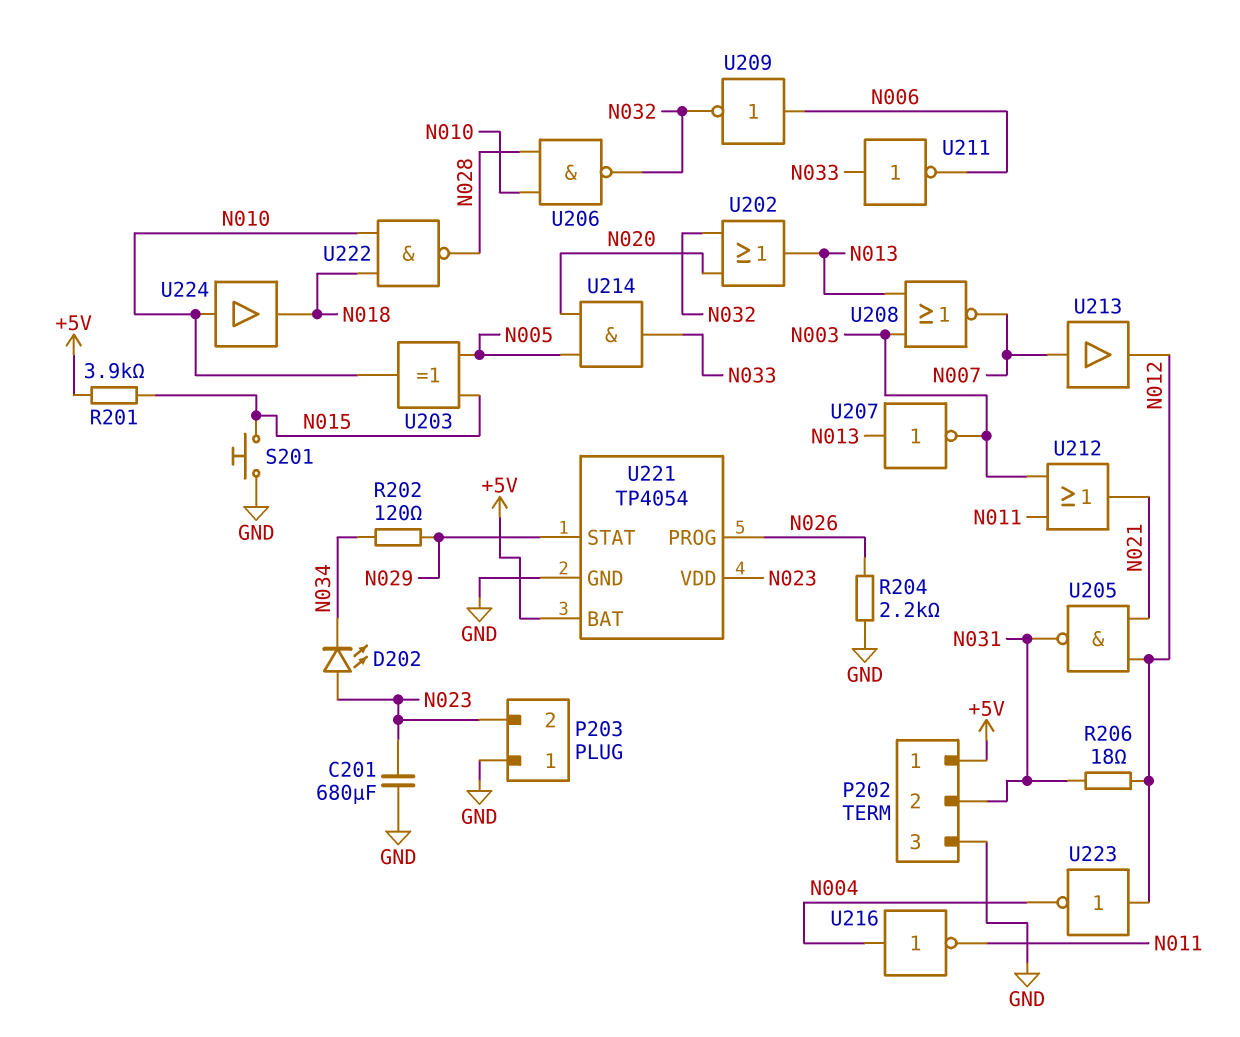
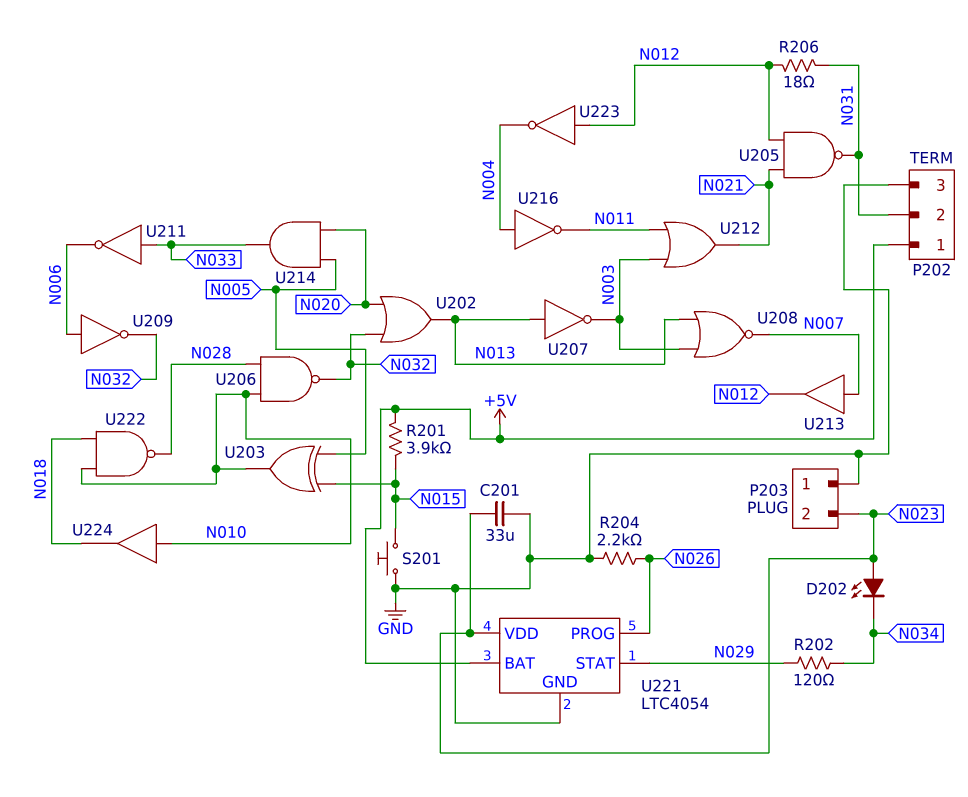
C201: 680uF (GND, N023) -> 33uF (GND, N023)
U221: TP4054 -> LTC4054

